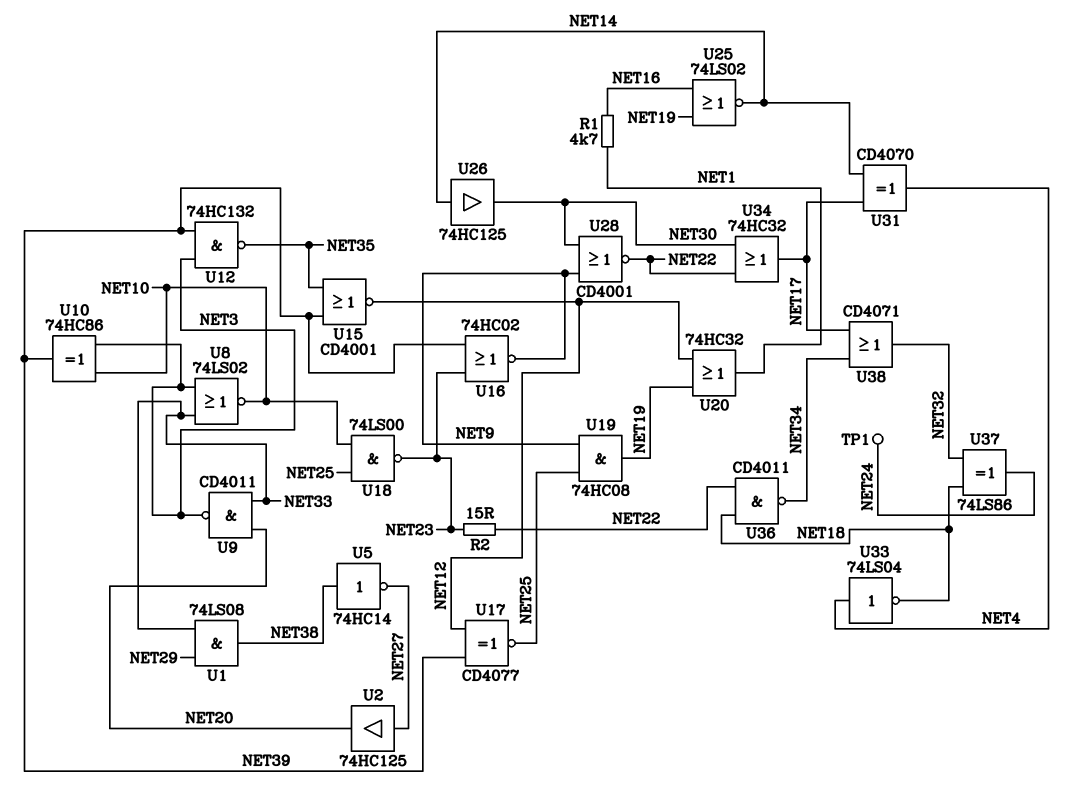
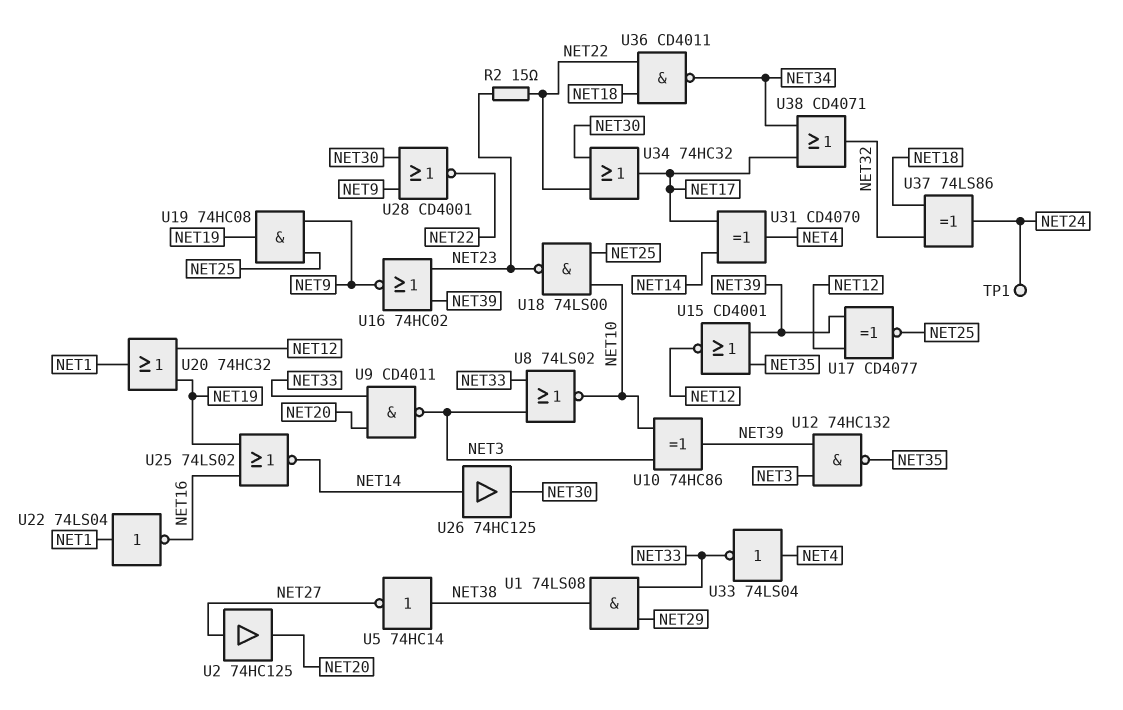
R1: 4.7k (NET1, NET16) -> none
U22: none -> NOT 74LS04 (in NET1, out NET16)
U33: NOT 74LS04 (in NET4, out NET18) -> NOT 74LS04 (in NET4, out NET33)

